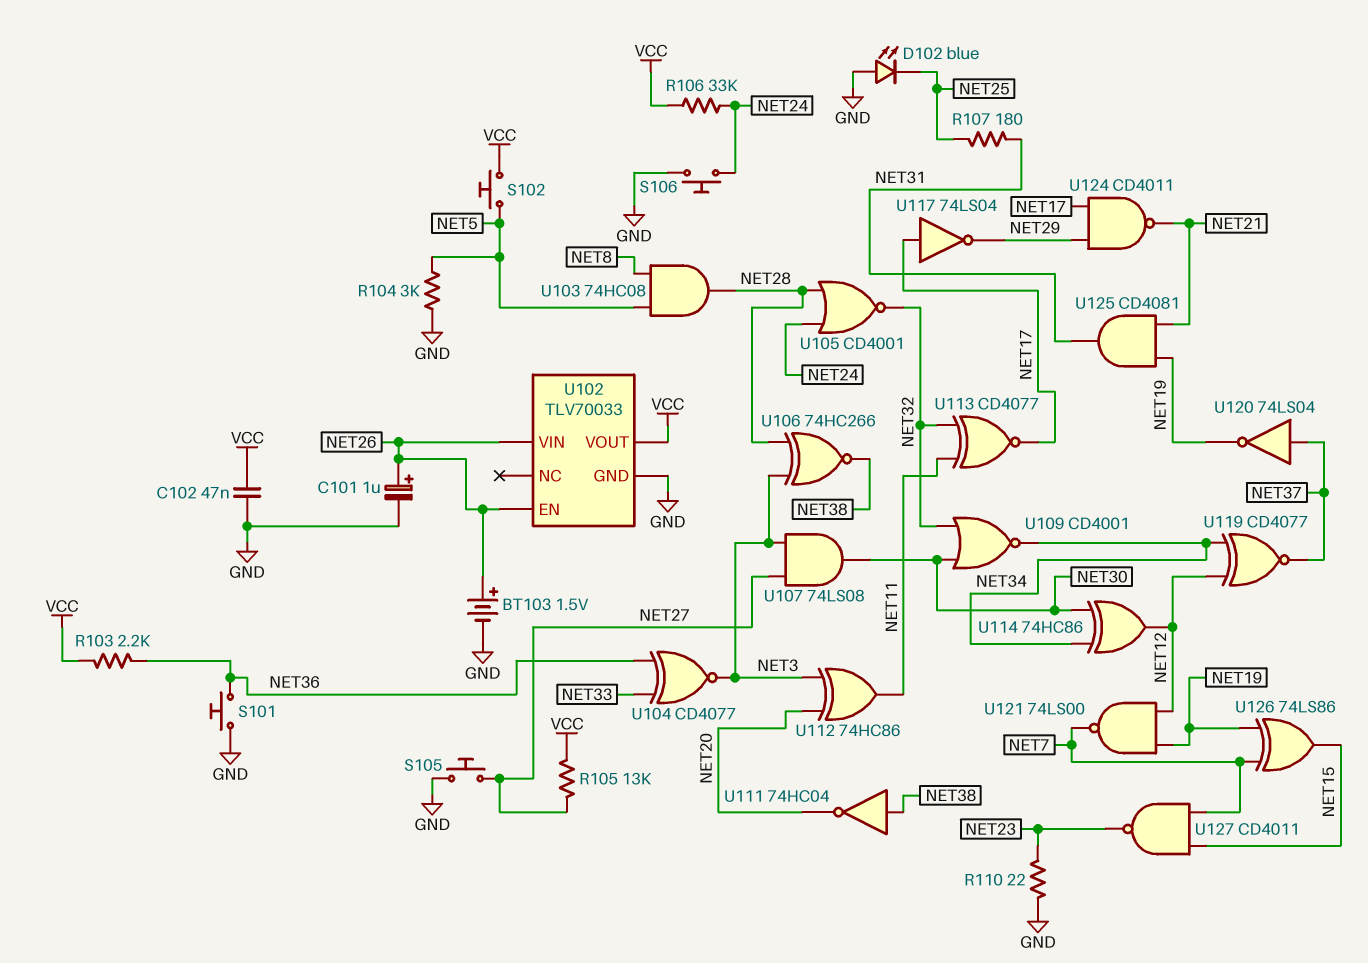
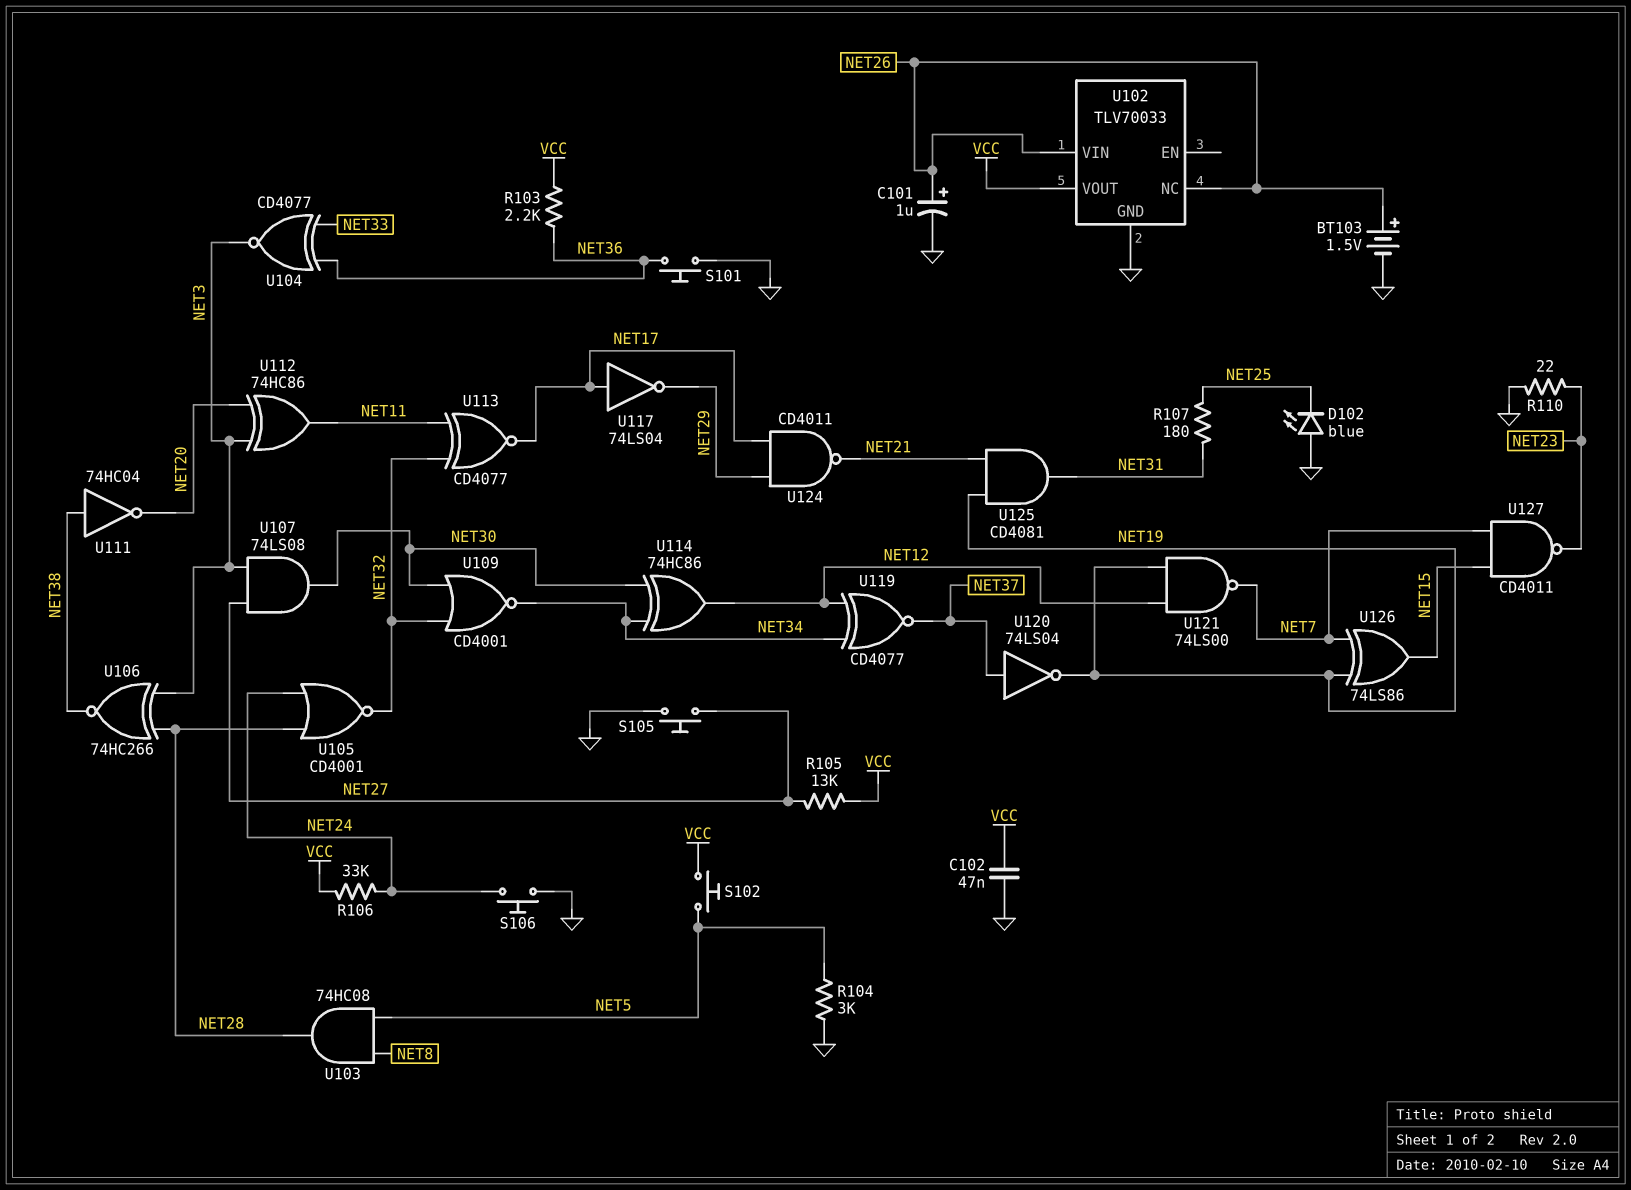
U102 pin EN: NET26 -> none
U102 pin NC: none -> NET26

